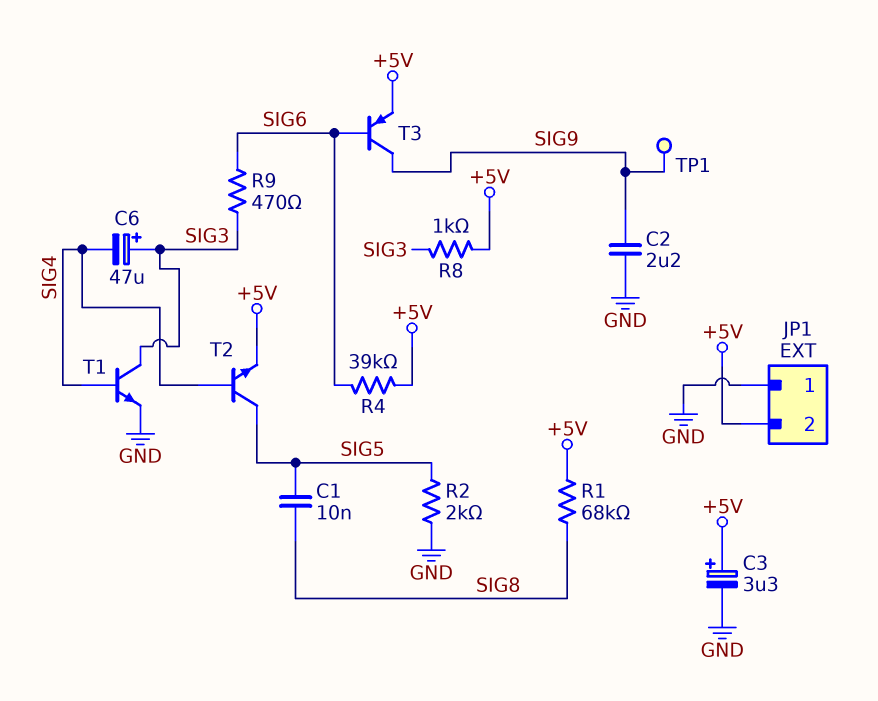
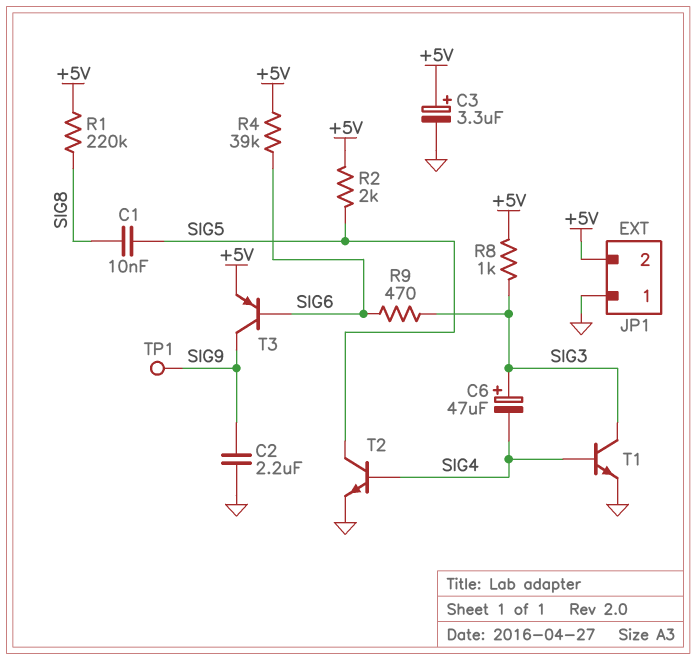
R1: 68k (+5V, SIG8) -> 220k (+5V, SIG8)
R2: 2k (GND, SIG5) -> 2k (+5V, SIG5)
T2: NPN (B SIG4, C SIG5, E +5V) -> NPN (B SIG4, C SIG5, E GND)

